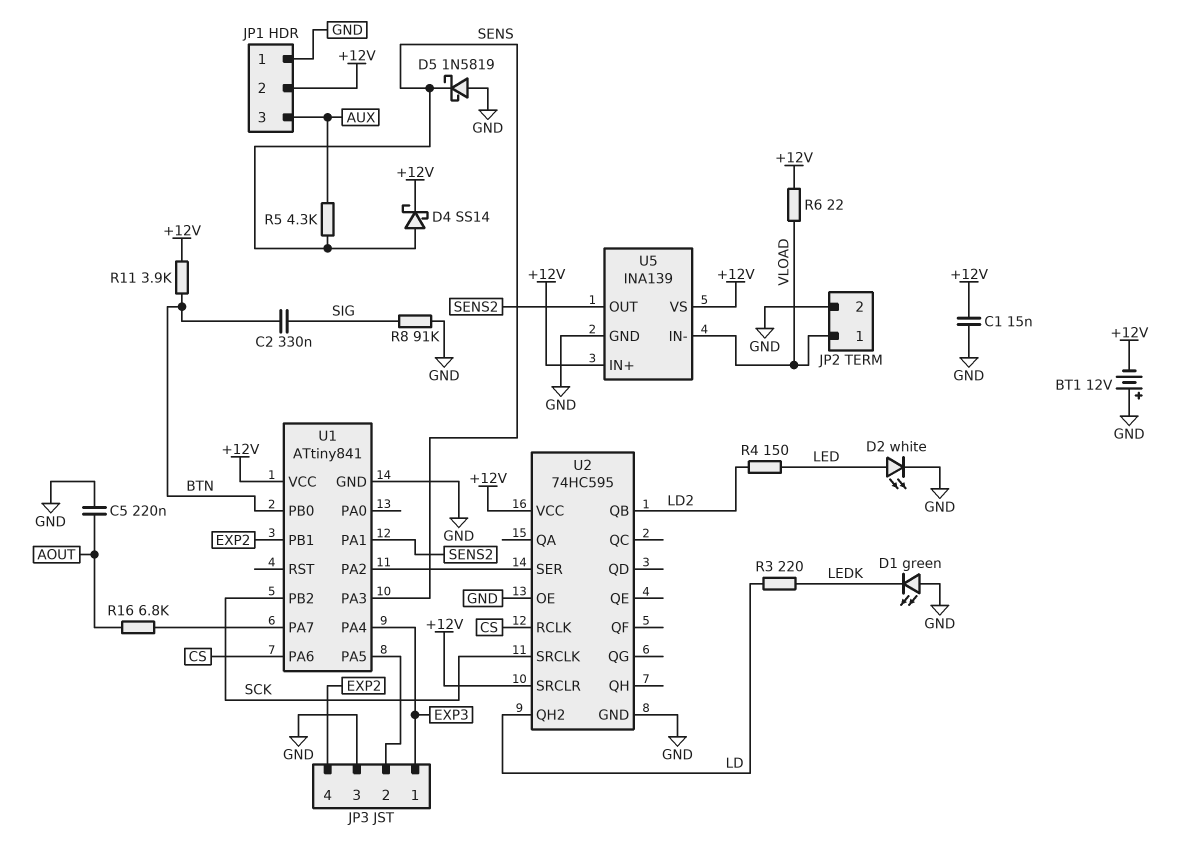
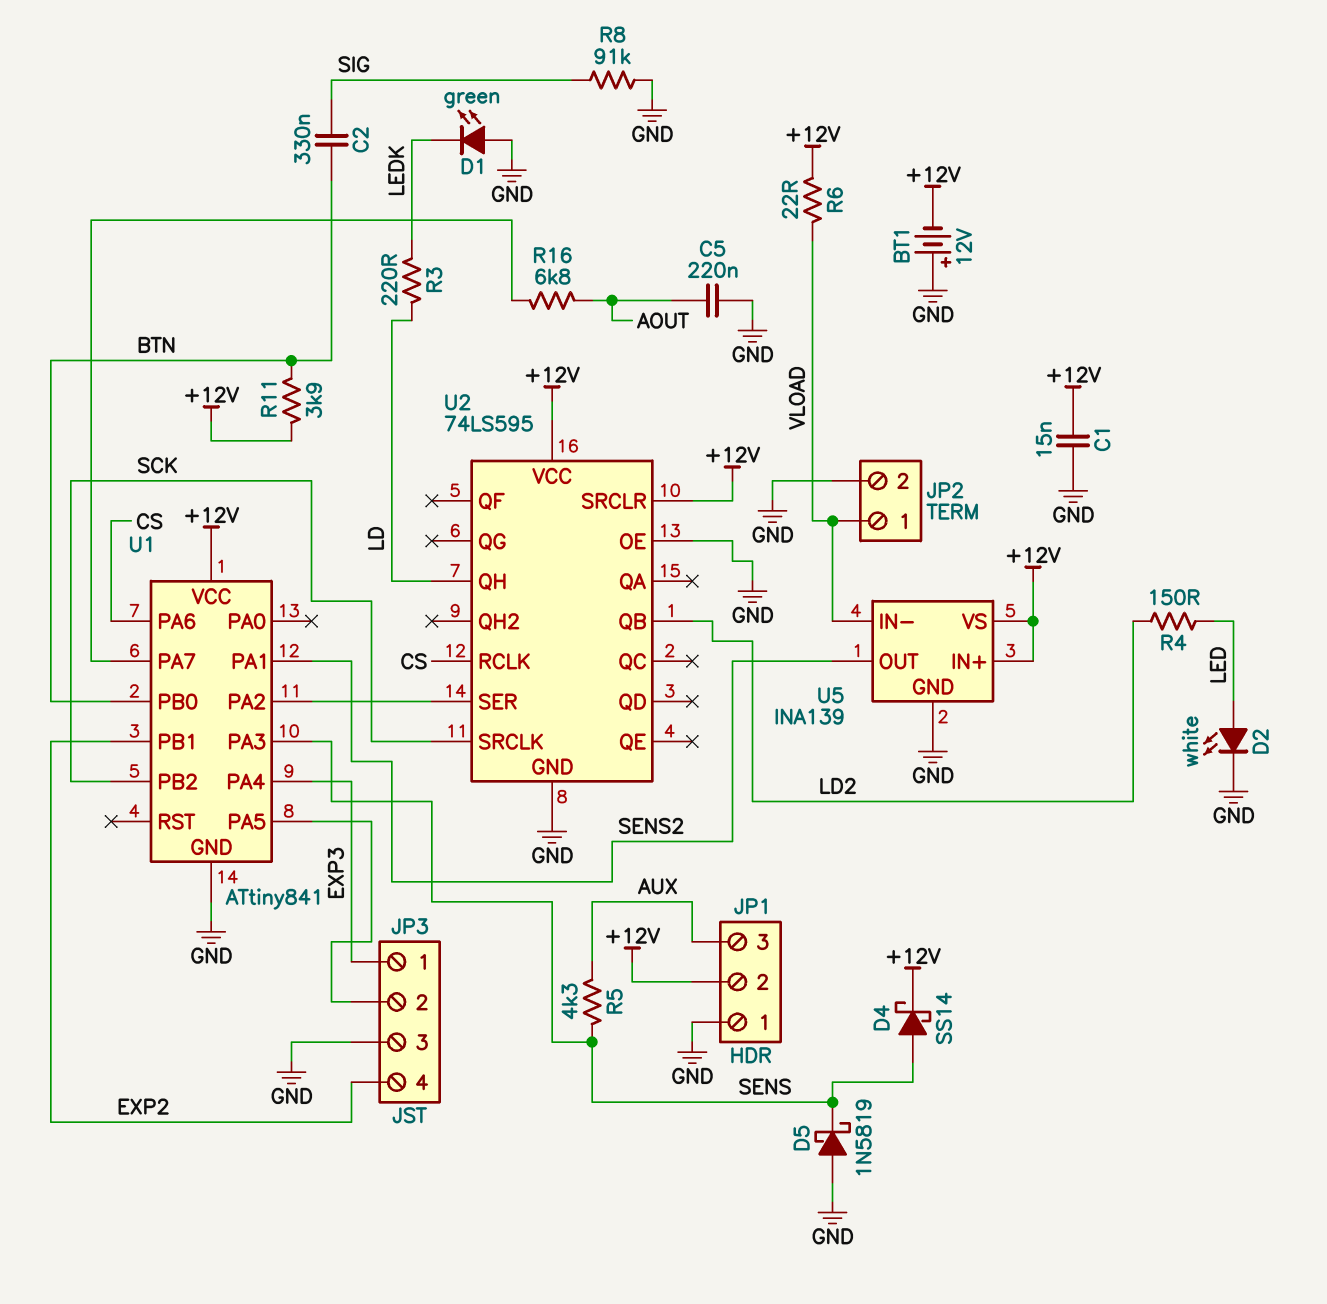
U2: 74HC595 -> 74LS595
U2 pin QH: none -> LD
U2 pin QH2: LD -> none

